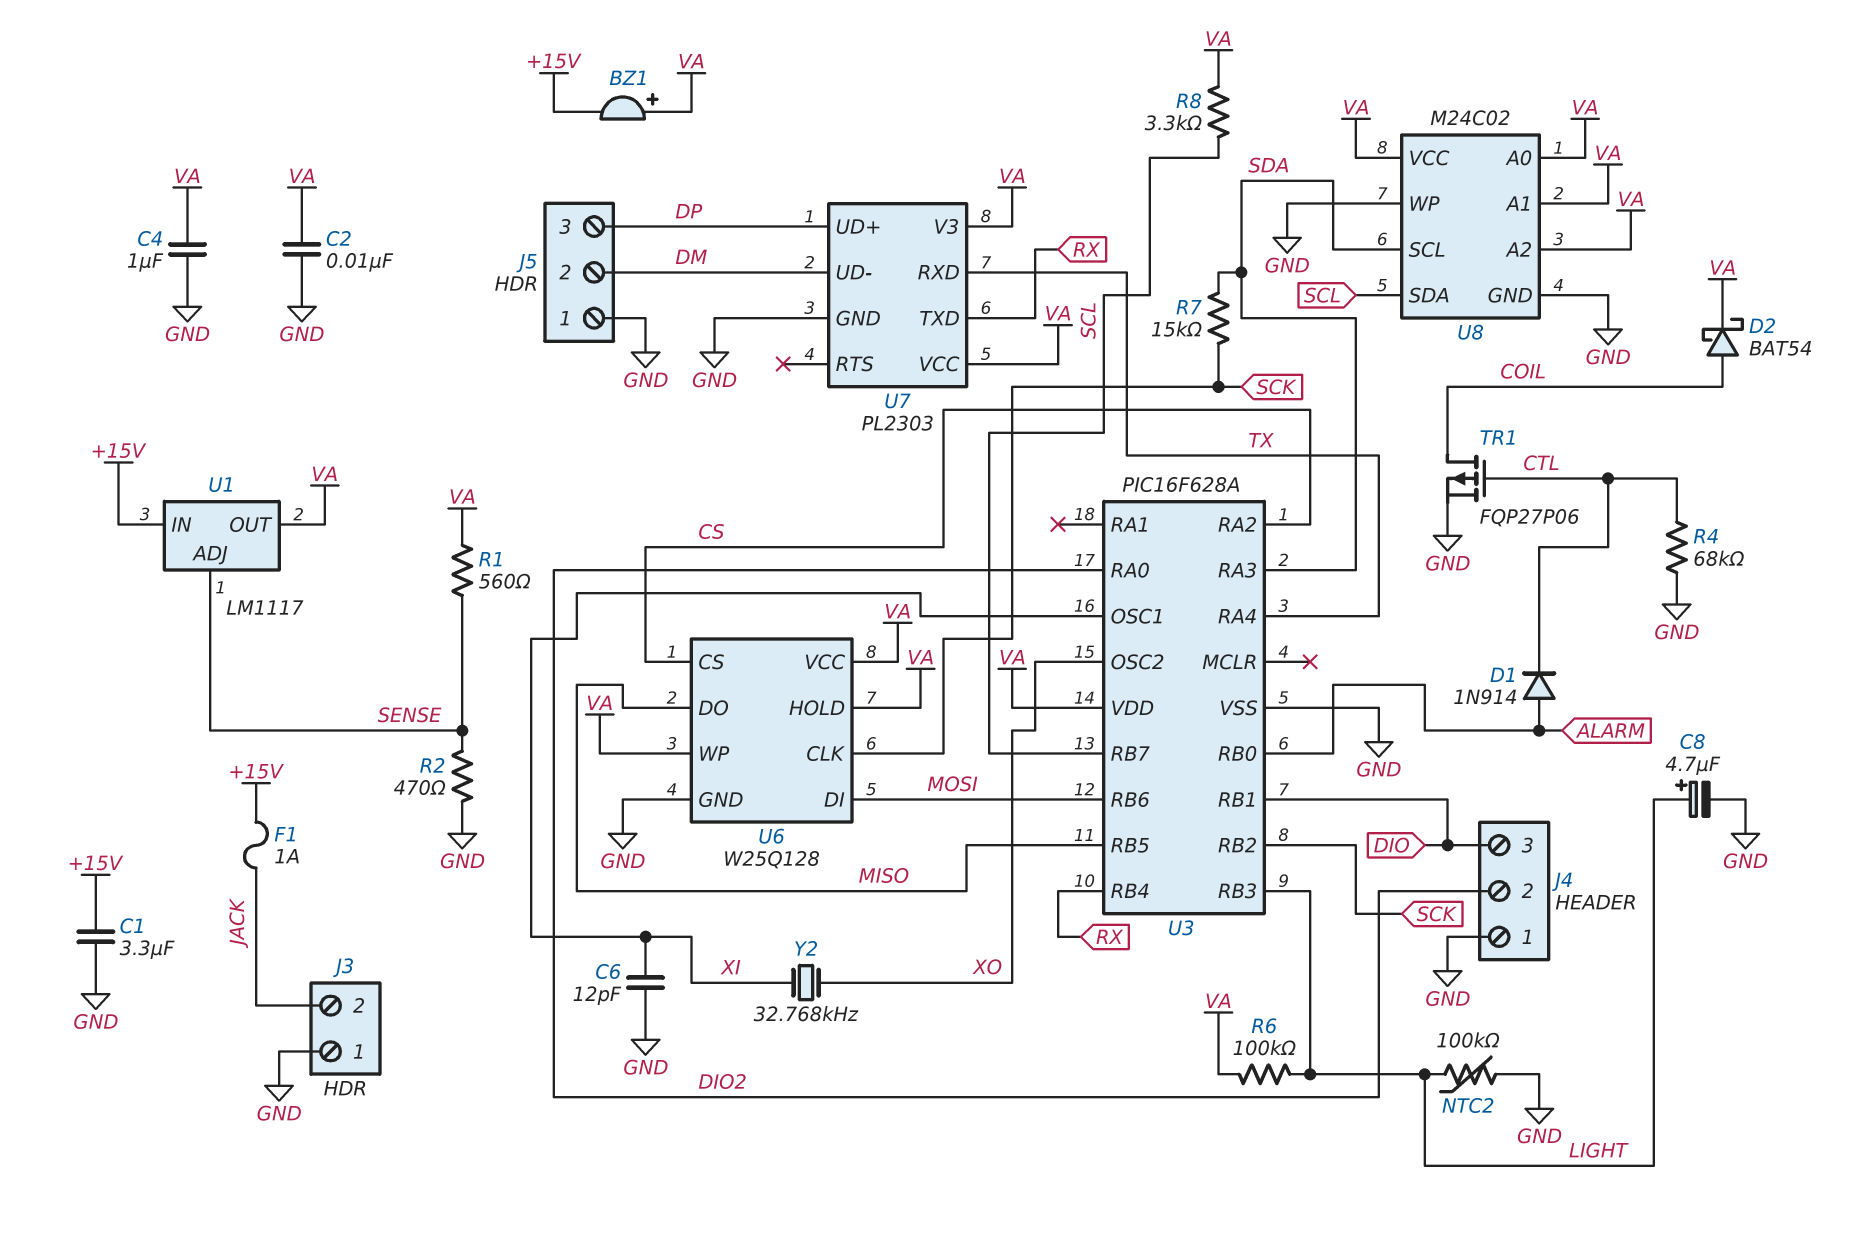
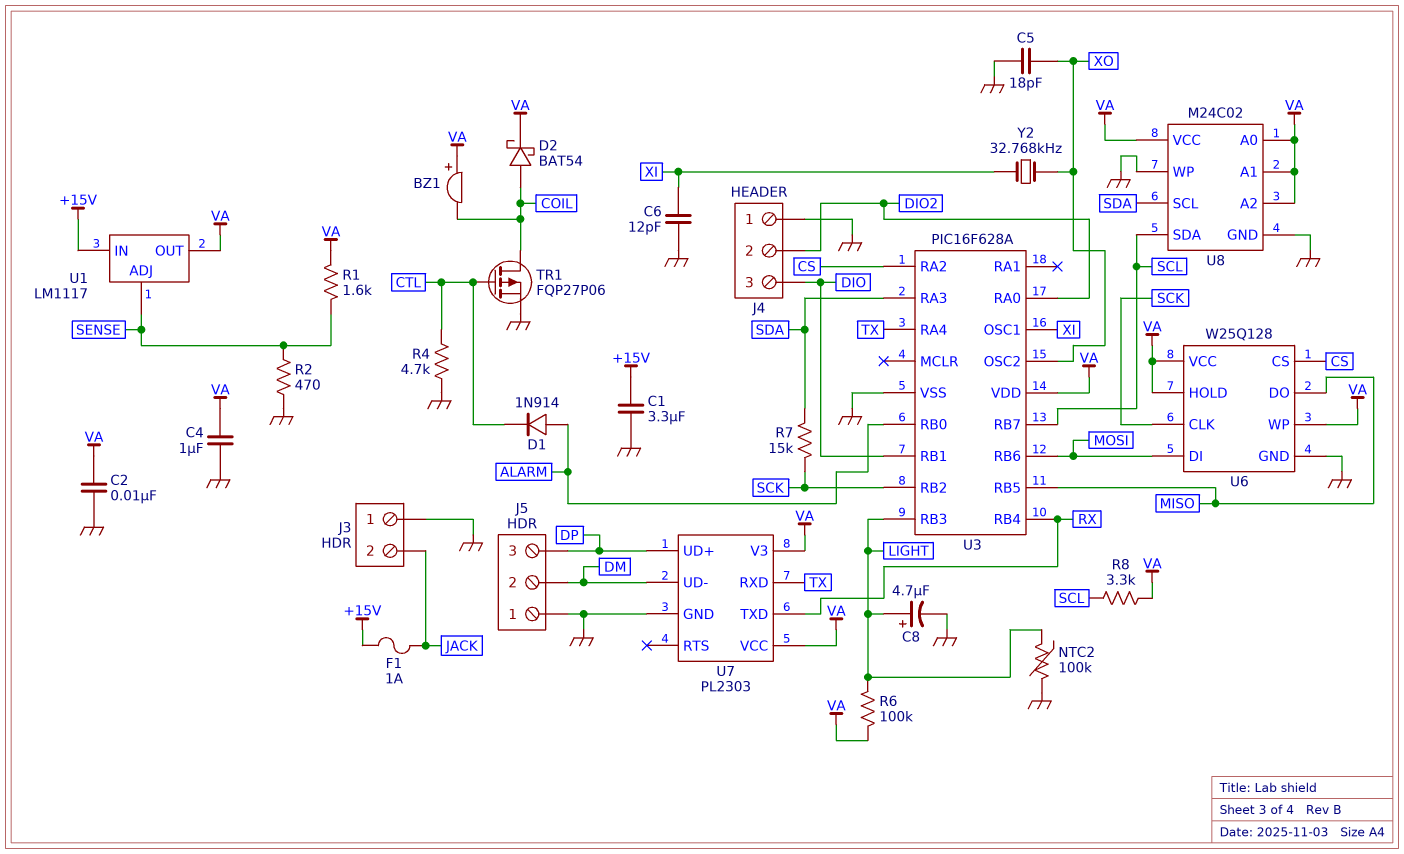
BZ1: buzzer (plus VA, minus +15V) -> buzzer (plus VA, minus COIL)
C5: none -> 18pF (GND, XO)
R1: 560 (SENSE, VA) -> 1.6k (SENSE, VA)
R4: 68k (CTL, GND) -> 4.7k (CTL, GND)

